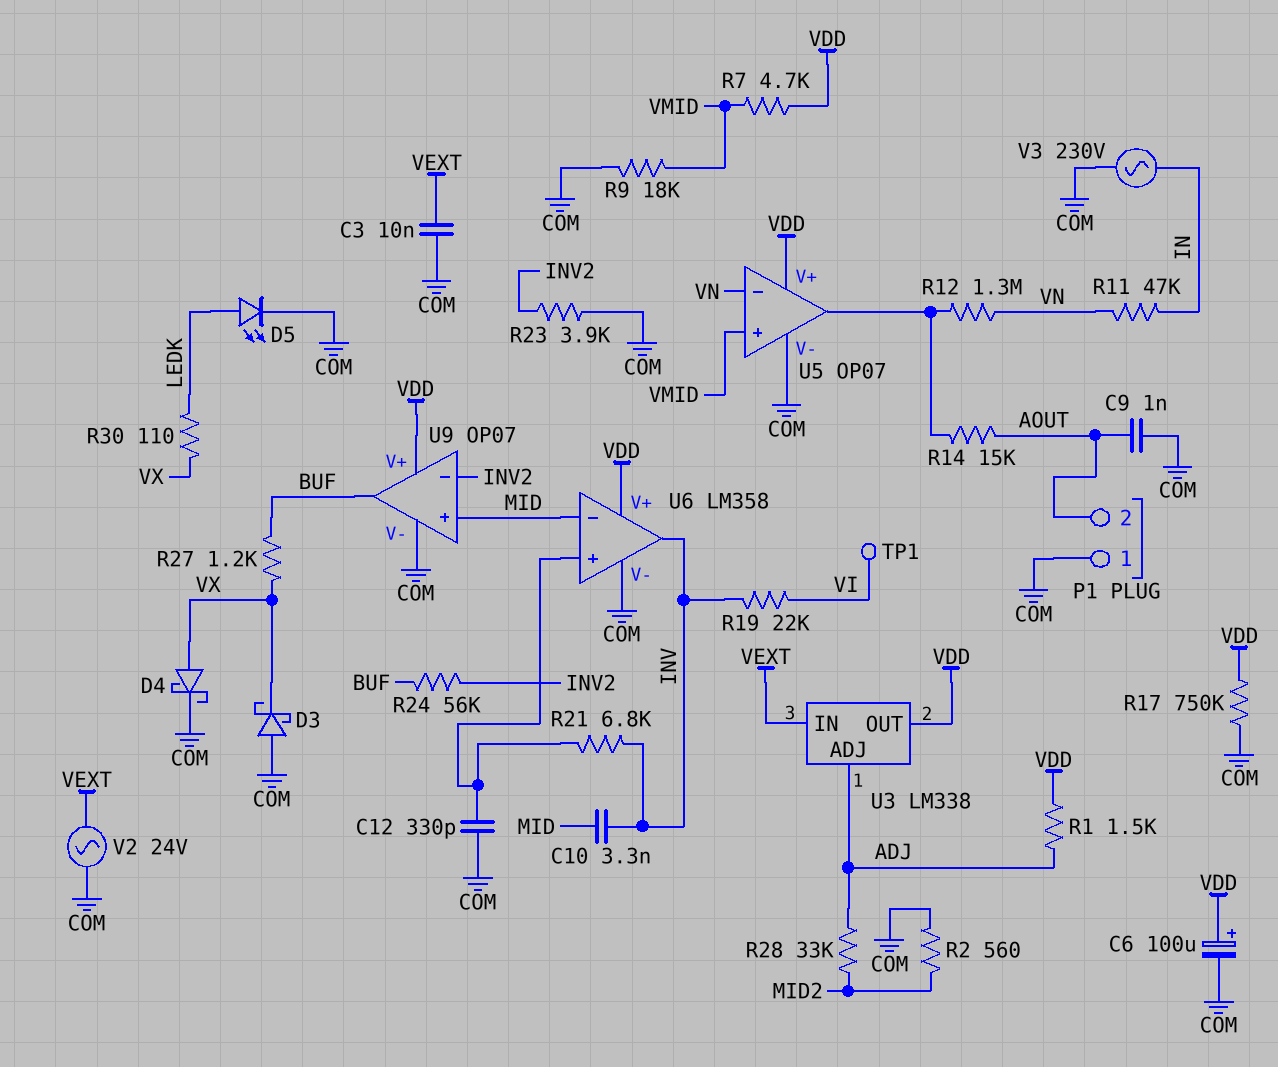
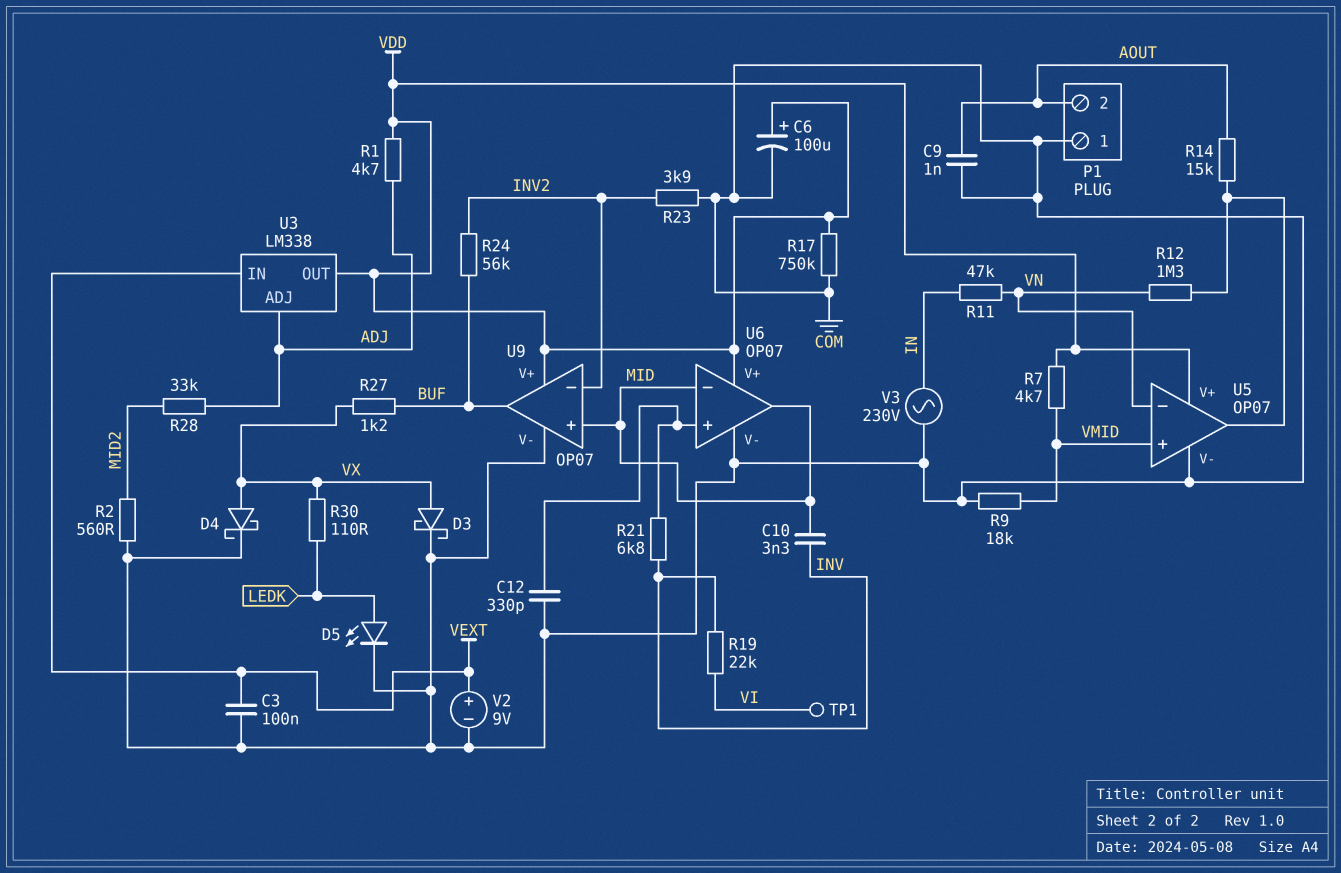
C3: 10nF (COM, VEXT) -> 100nF (COM, VEXT)
D3: schottky (A COM, K VX) -> schottky (A VX, K COM)
R1: 1.5k (ADJ, VDD) -> 4.7k (ADJ, VDD)
U6: LM358 -> OP07
U6 pin out: INV -> MID
V2: AC 24V (COM, VEXT) -> 9V (plus VEXT, minus COM)

